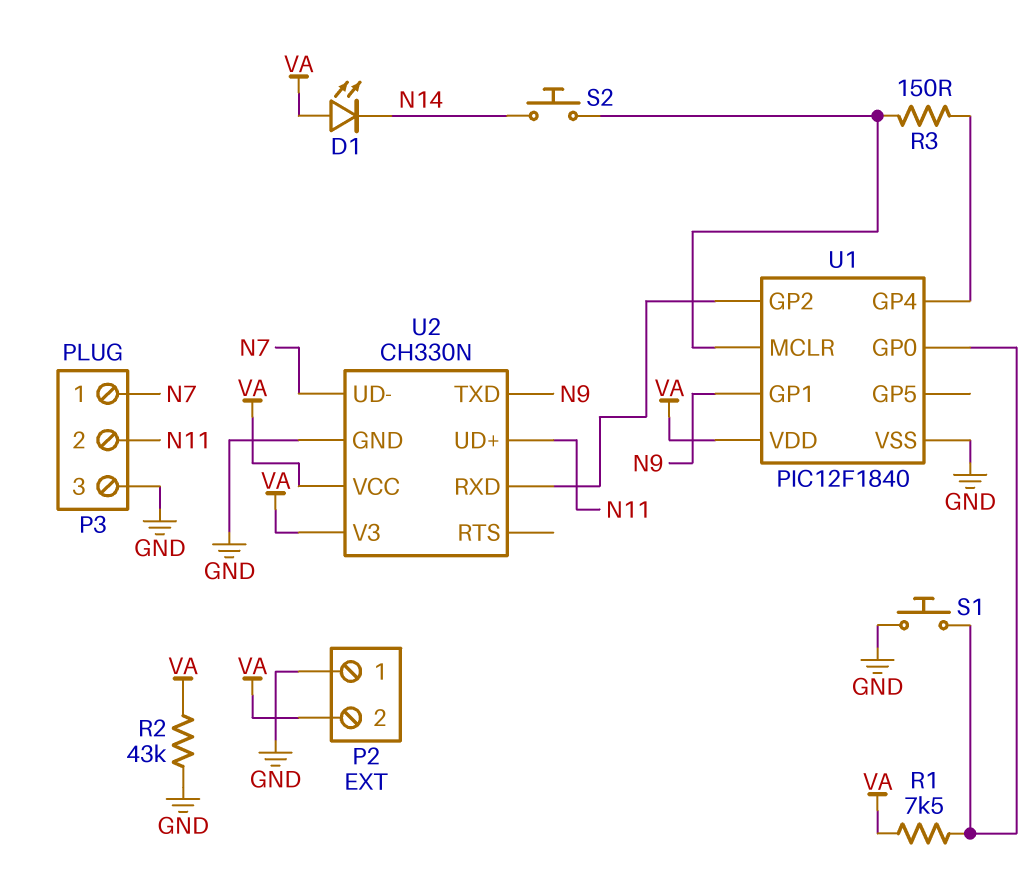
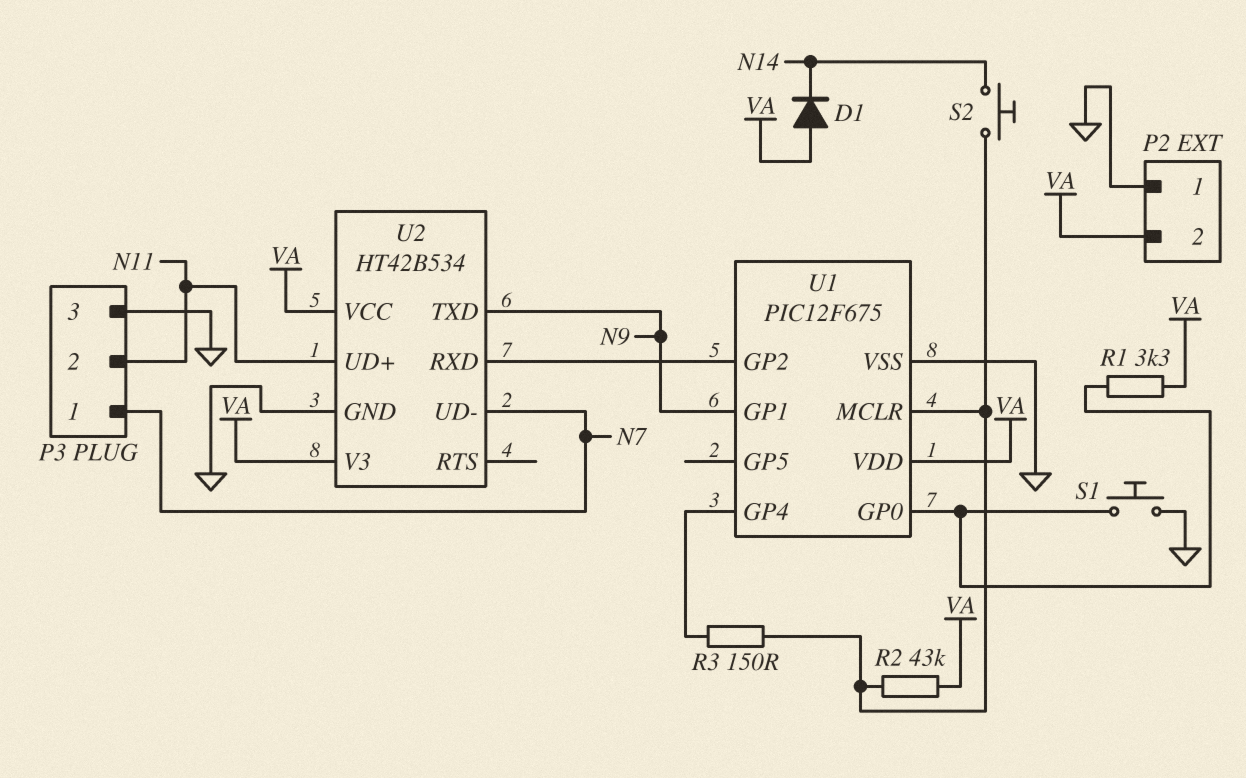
D1: LED (A VA, K N14) -> diode (A VA, K N14)
R1: 7.5k (U1/GP0, VA) -> 3.3k (U1/GP0, VA)
R2: 43k (GND, VA) -> 43k (U1/MCLR, VA)
U1: PIC12F1840 -> PIC12F675
U2: CH330N -> HT42B534

